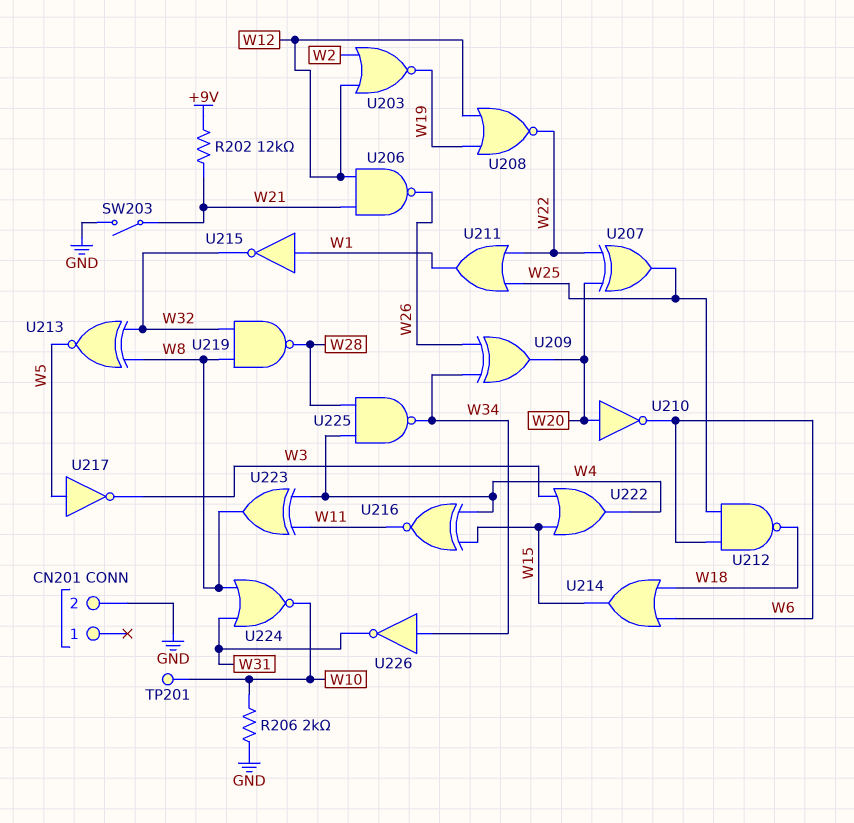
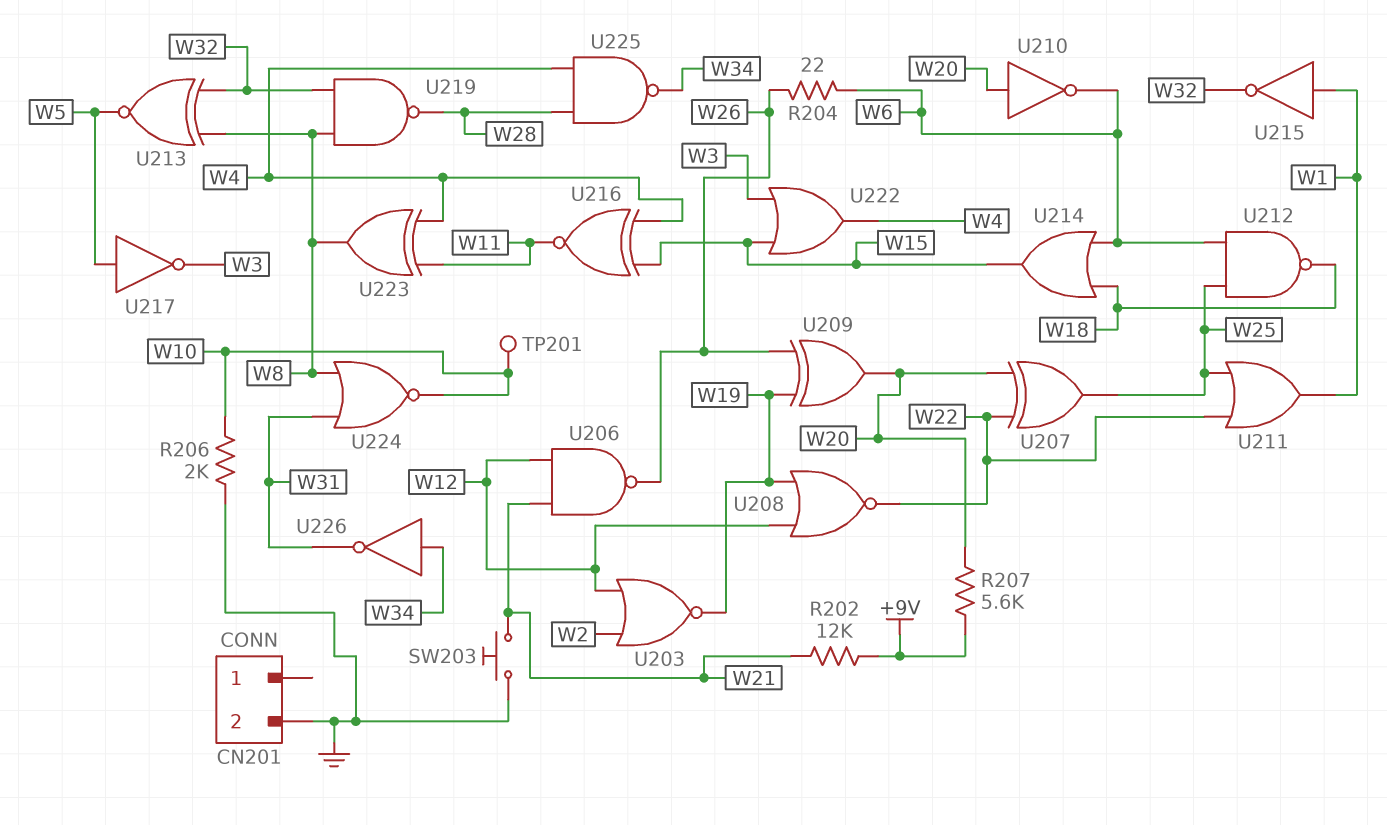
R204: none -> 22 (W6, W26)
R207: none -> 5.6k (+9V, W20)
SW203: switch (GND, W21) -> button (GND, W21)
U209: XOR (in W26, in W34, out W20) -> XOR (in W19, in W26, out W20)

